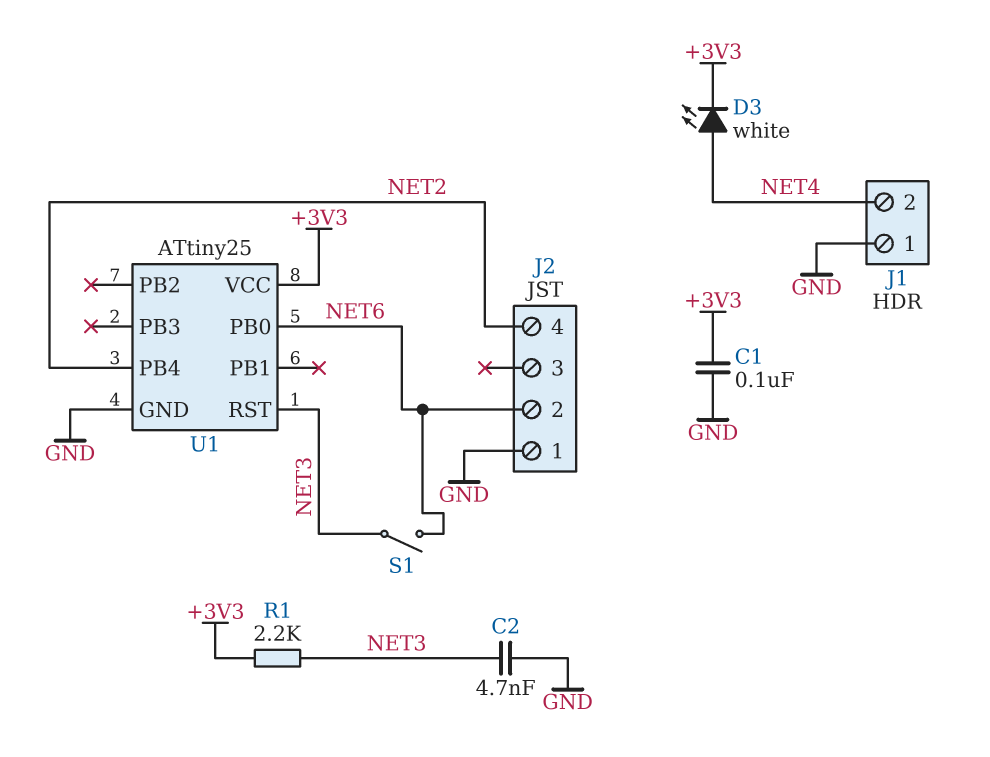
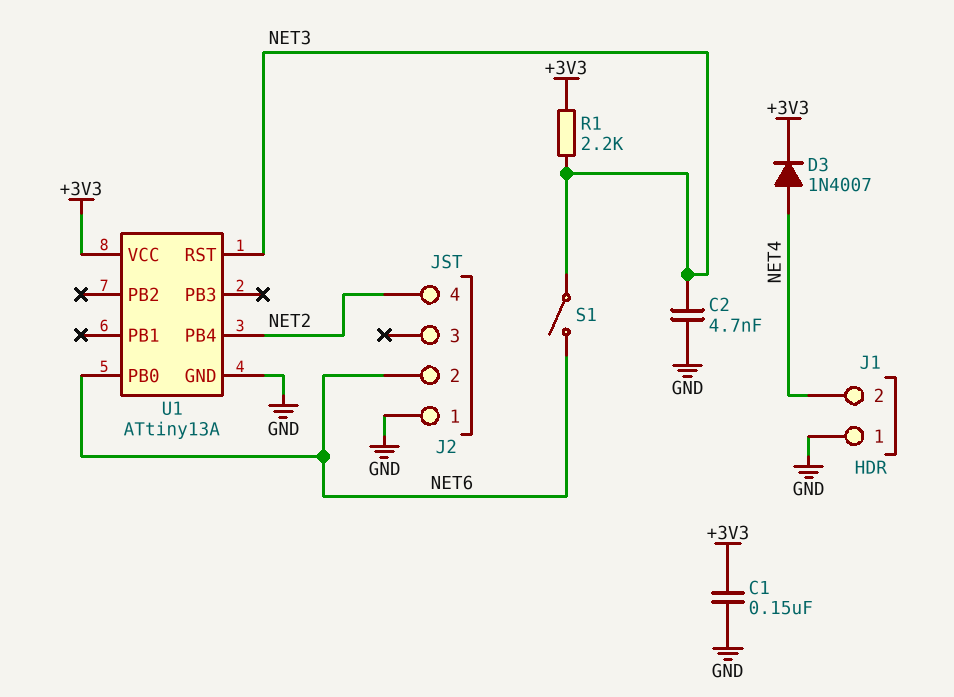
C1: 100nF (+3V3, GND) -> 150nF (+3V3, GND)
D3: LED white (A NET4, K +3V3) -> diode 1N4007 (A NET4, K +3V3)
U1: ATtiny25 -> ATtiny13A

